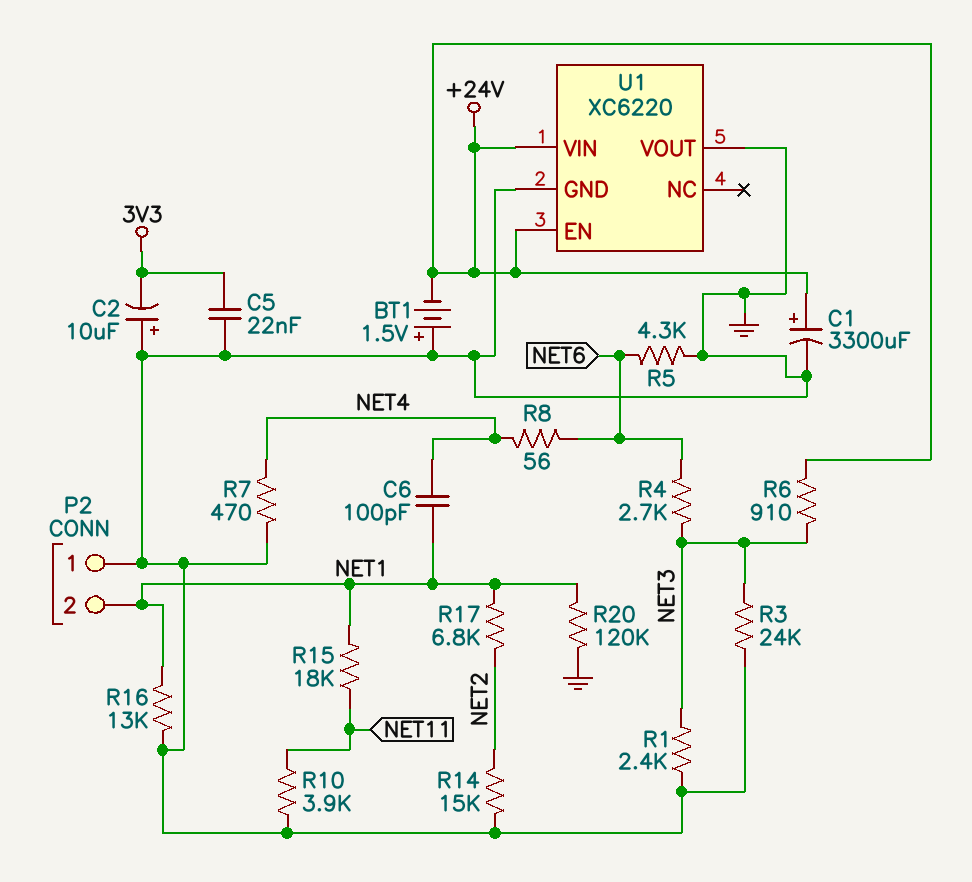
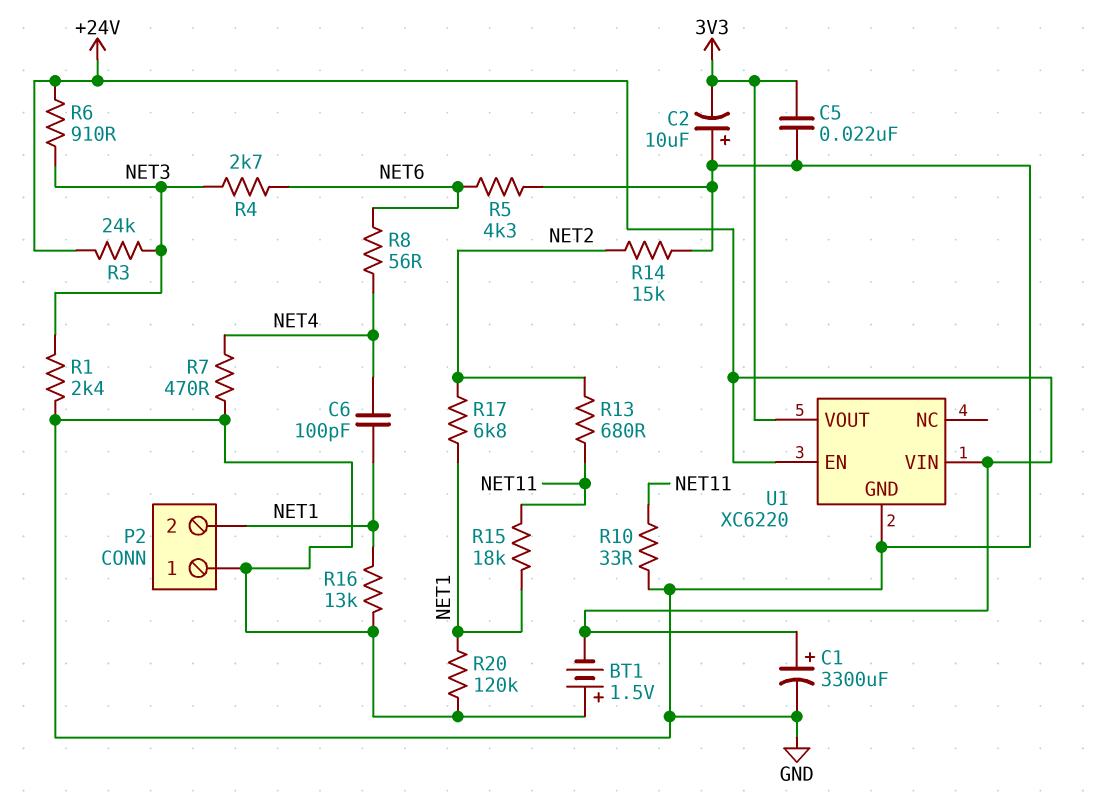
R3: 24k (GND, NET3) -> 24k (+24V, NET3)
R10: 3.9k (GND, NET11) -> 33 (GND, NET11)
R13: none -> 680 (NET2, NET11)
U1 pin VOUT: GND -> 3V3

